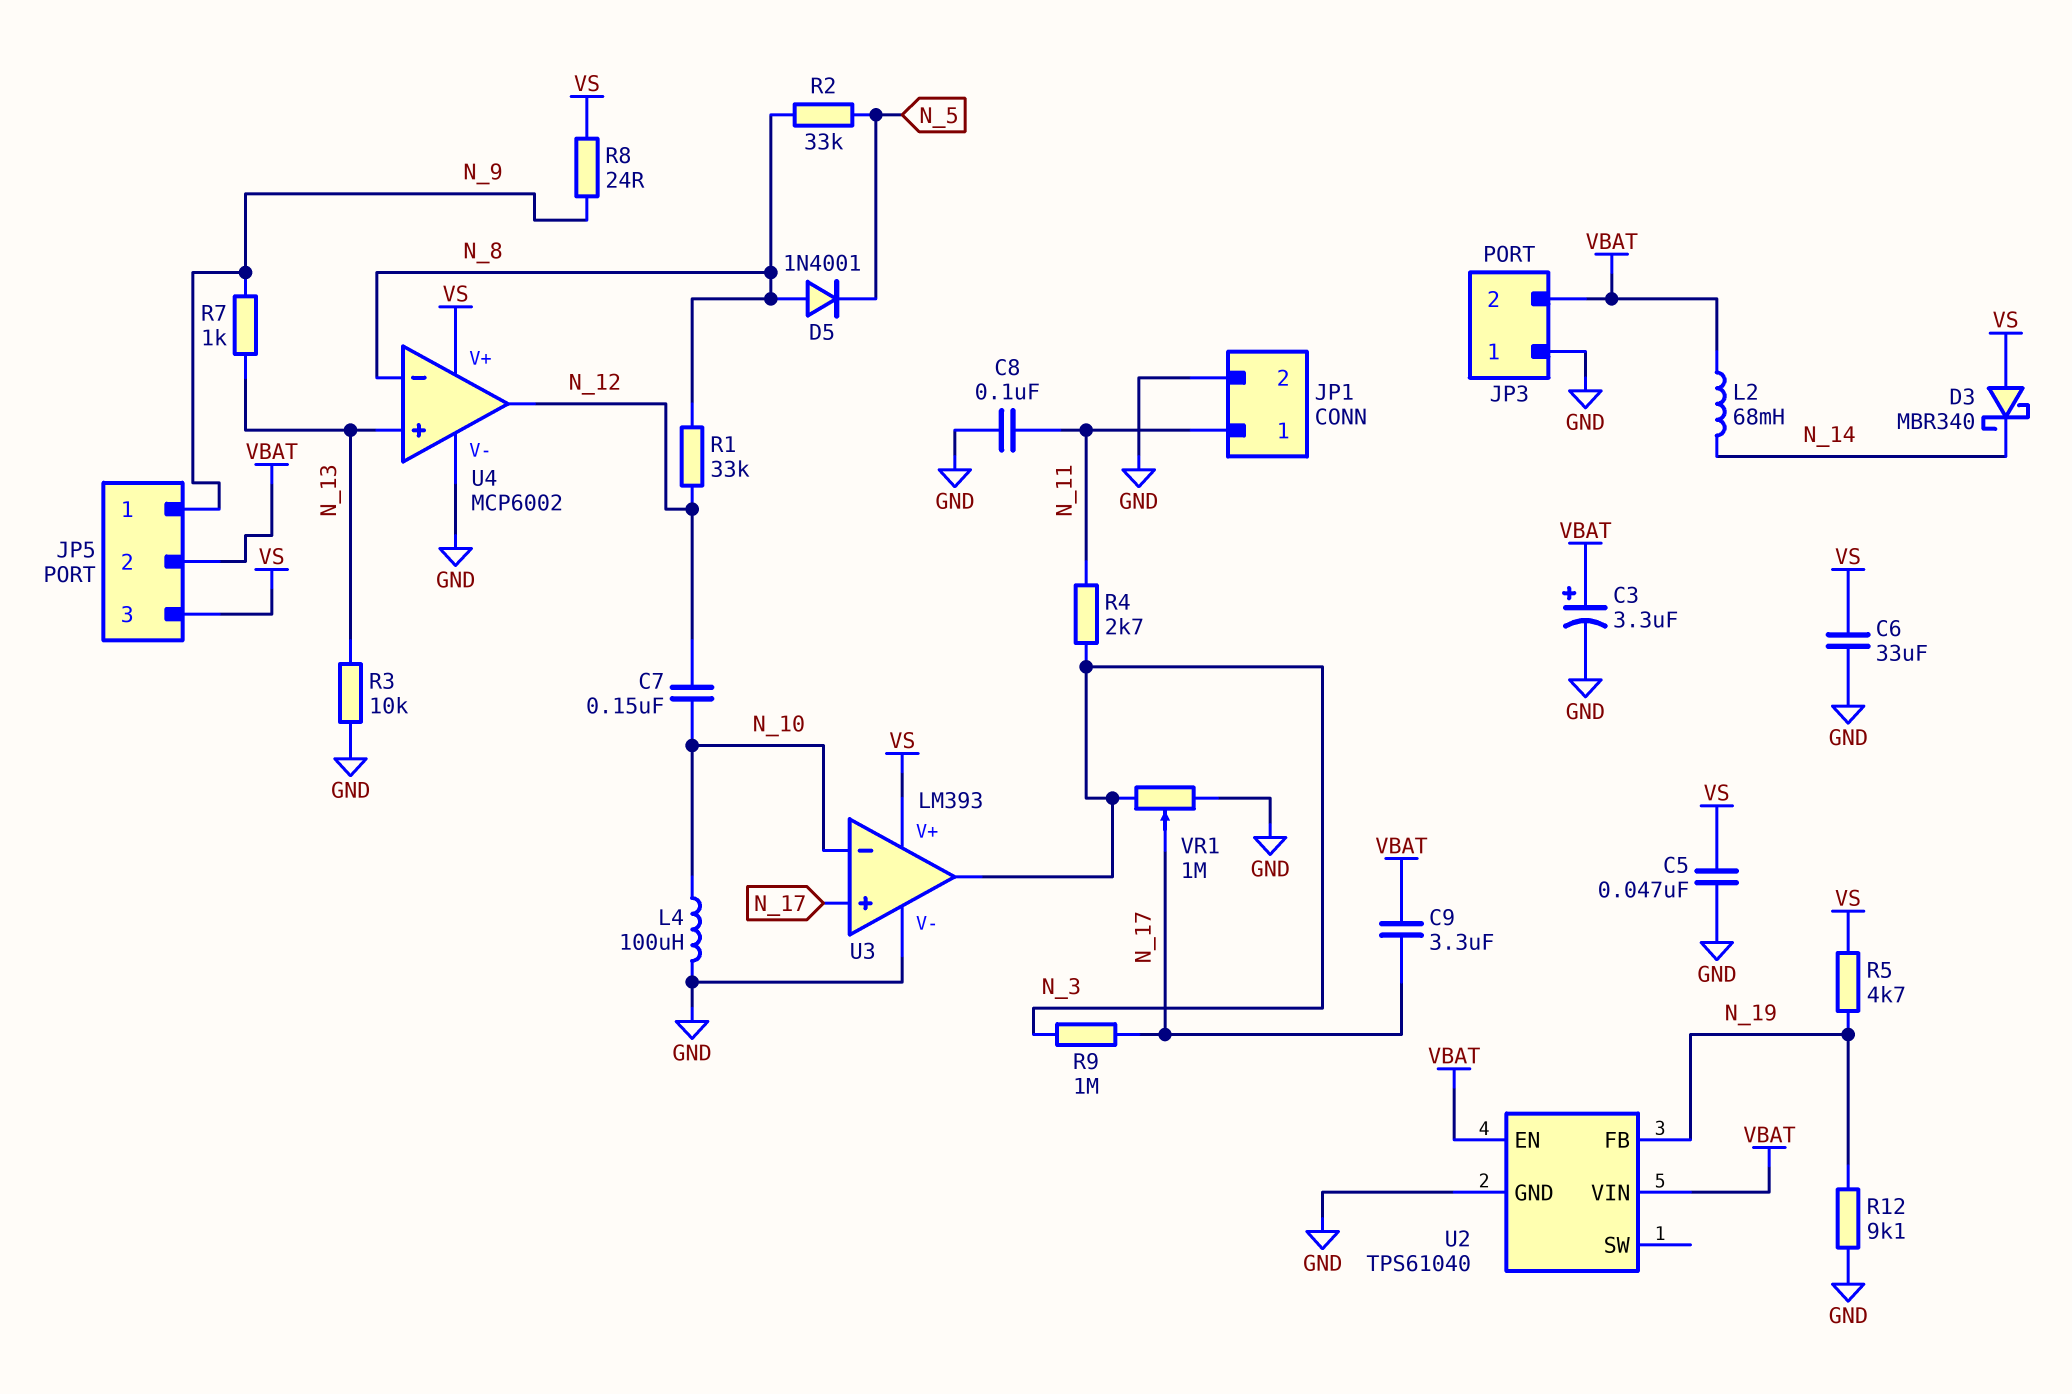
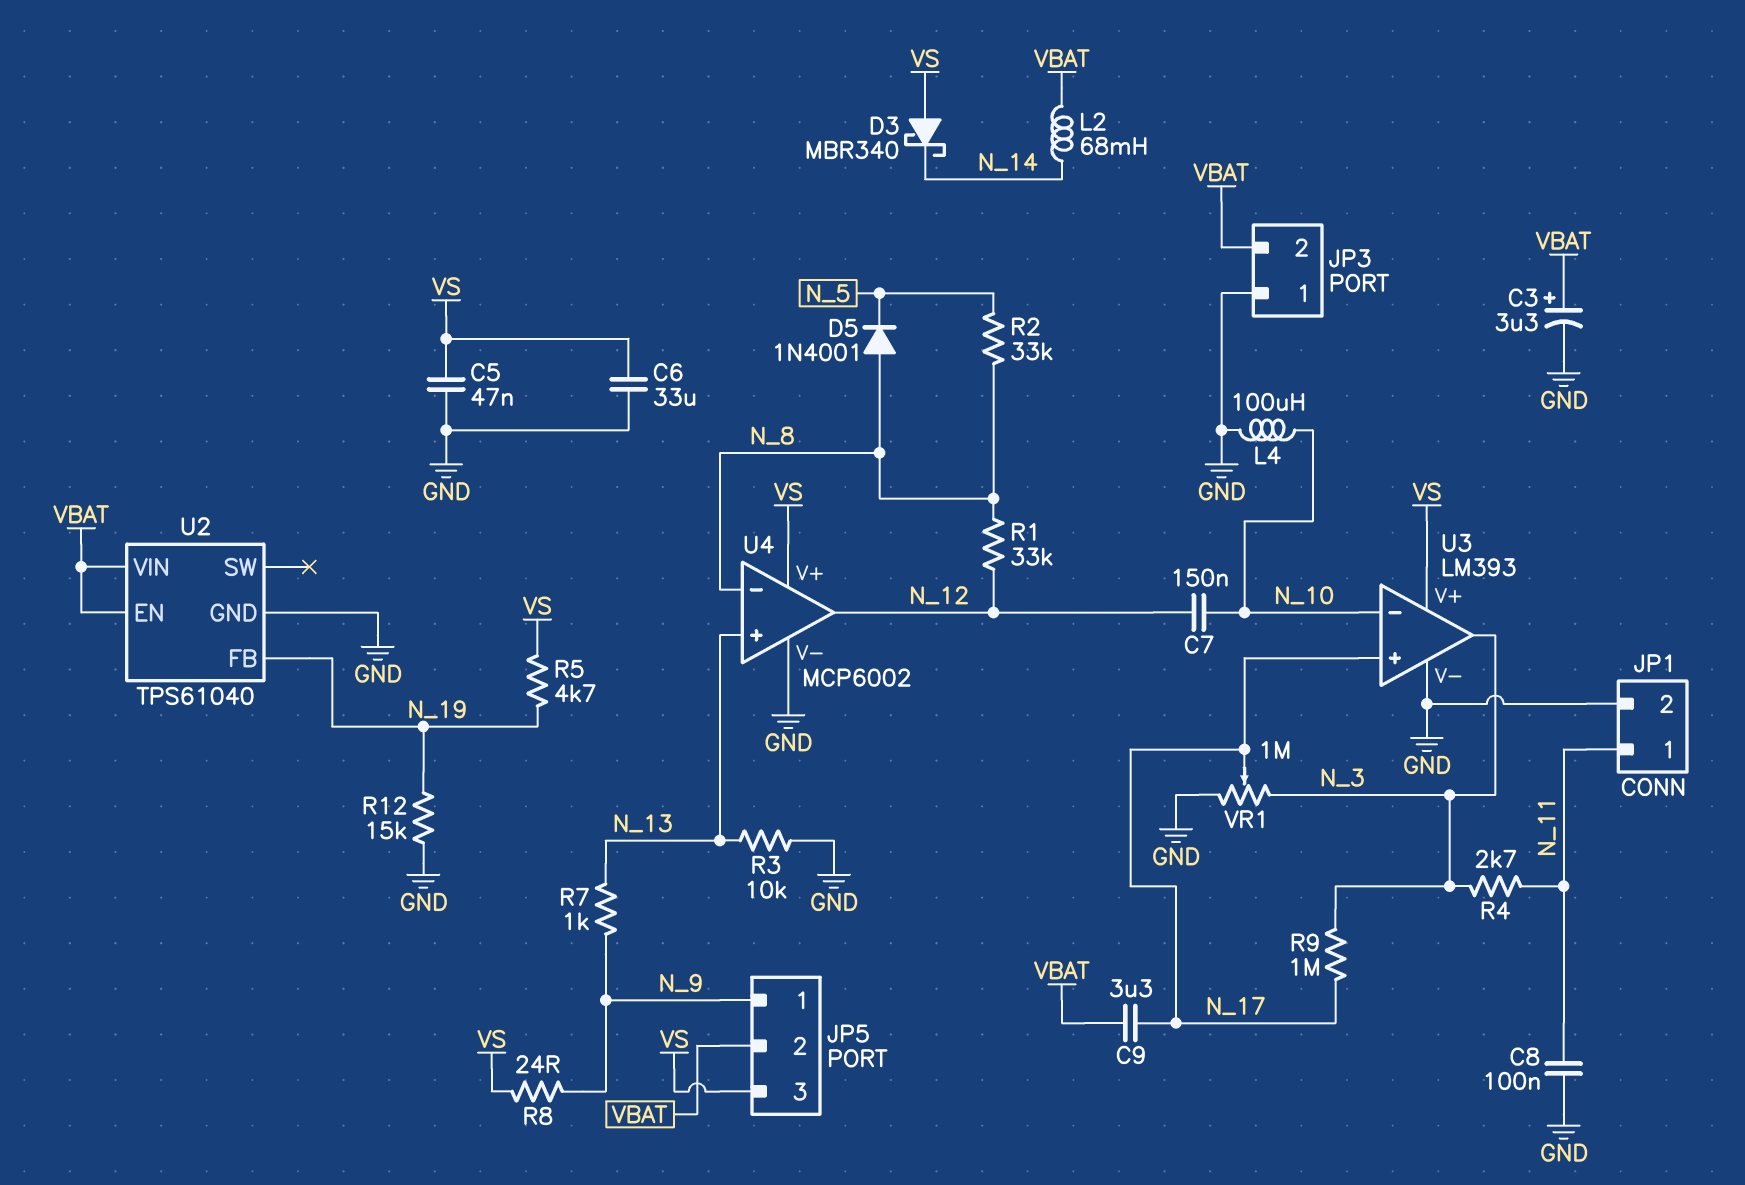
R12: 9.1k (GND, N_19) -> 15k (GND, N_19)

